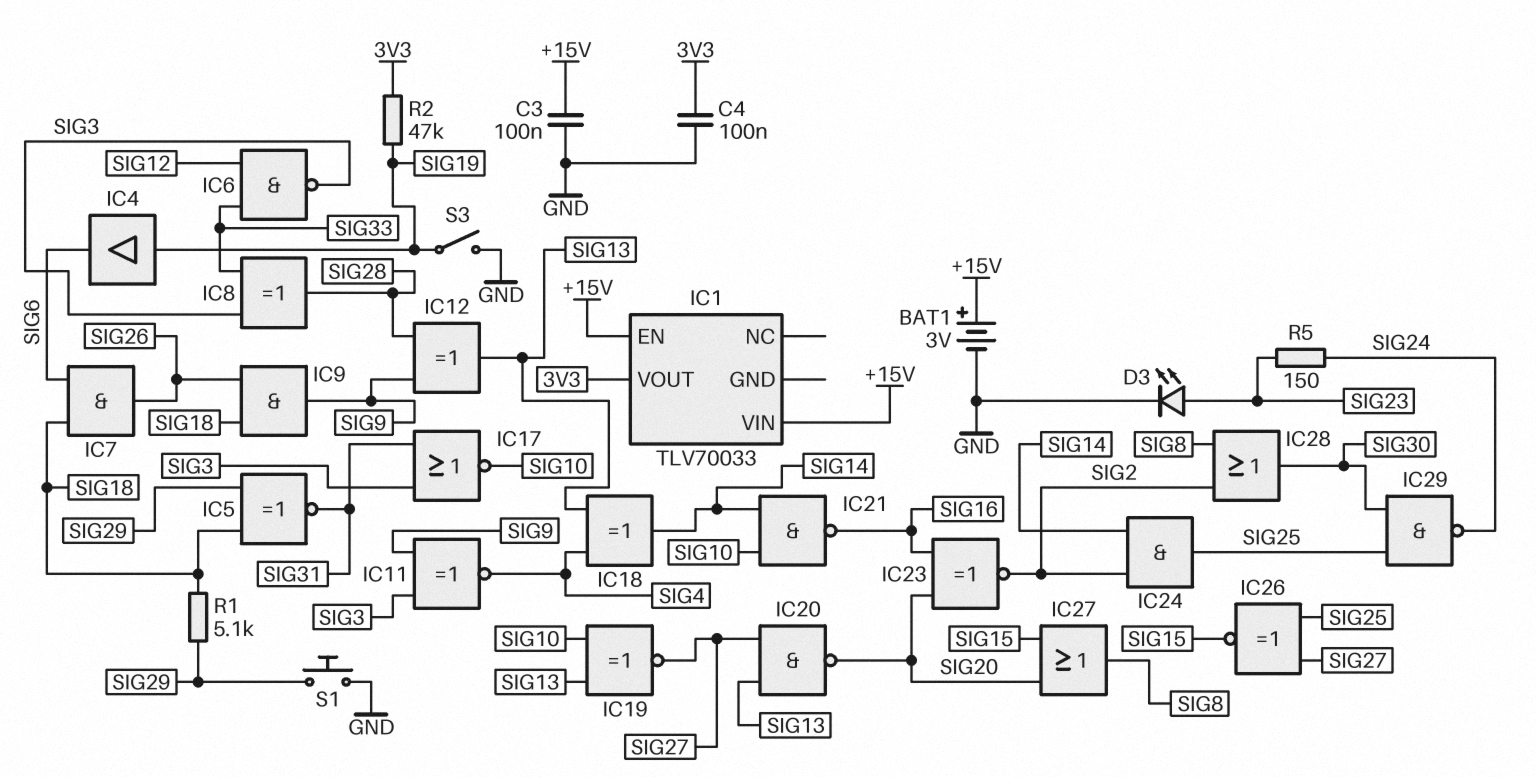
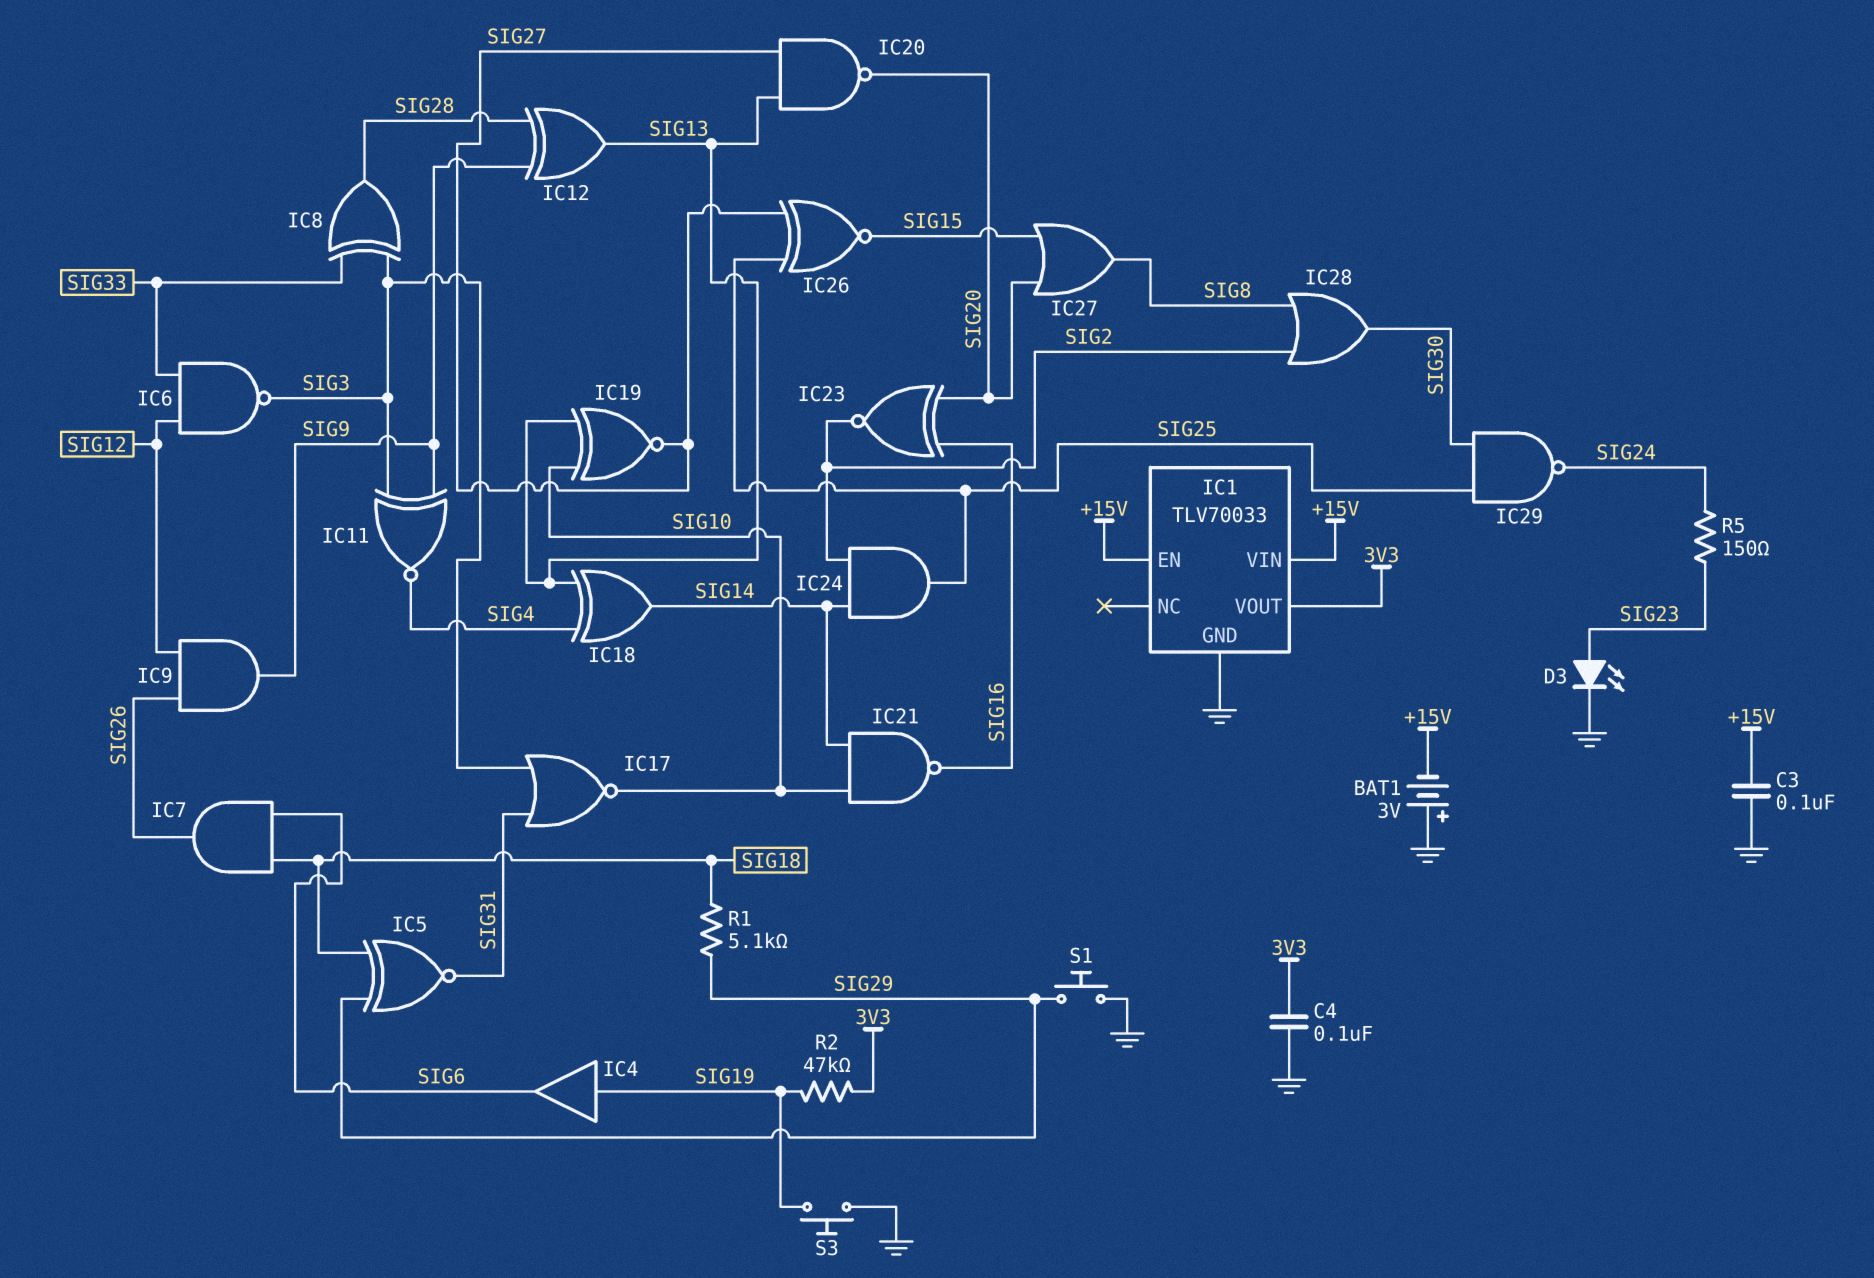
BAT1: 3V (plus +15V, minus GND) -> 3V (plus GND, minus +15V)
IC1 pin GND: none -> GND
IC9: AND (in SIG18, in SIG26, out SIG9) -> AND (in SIG12, in SIG26, out SIG9)
S3: switch (GND, SIG19) -> button (GND, SIG19)

